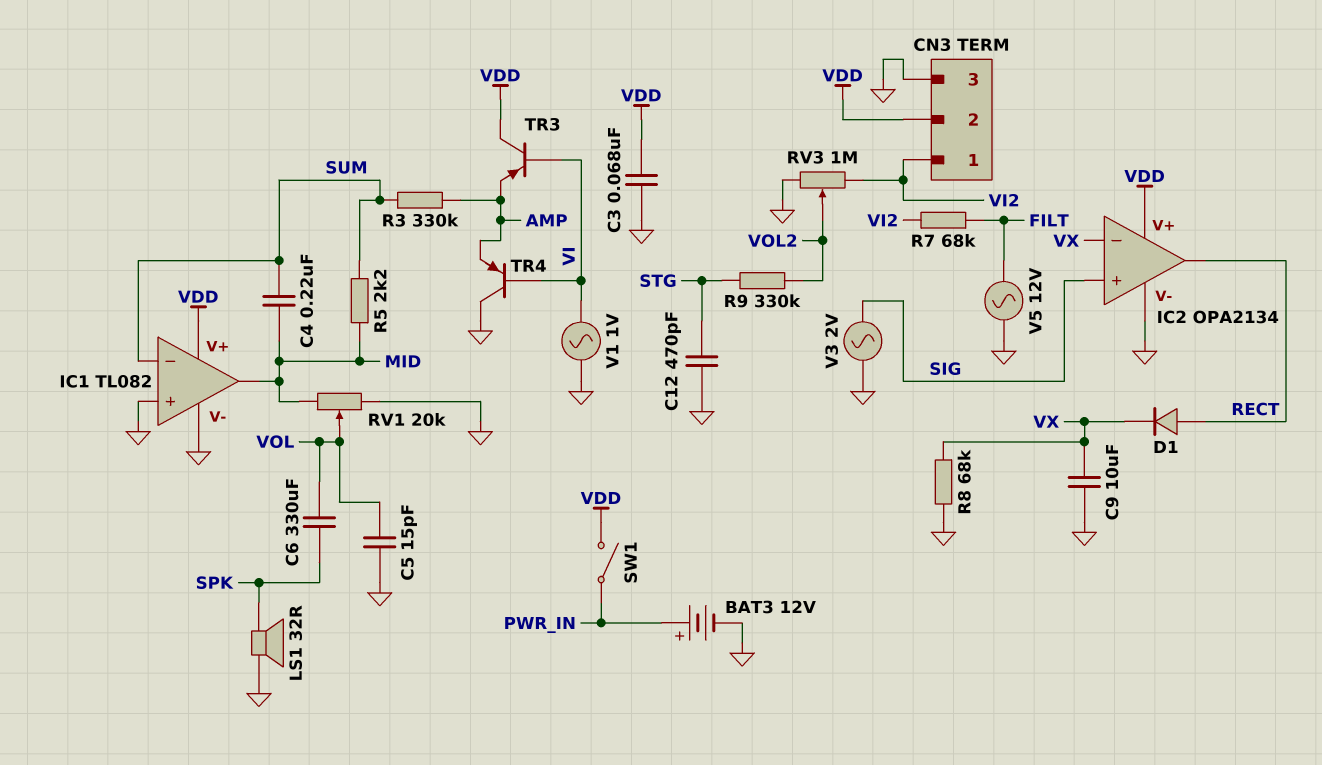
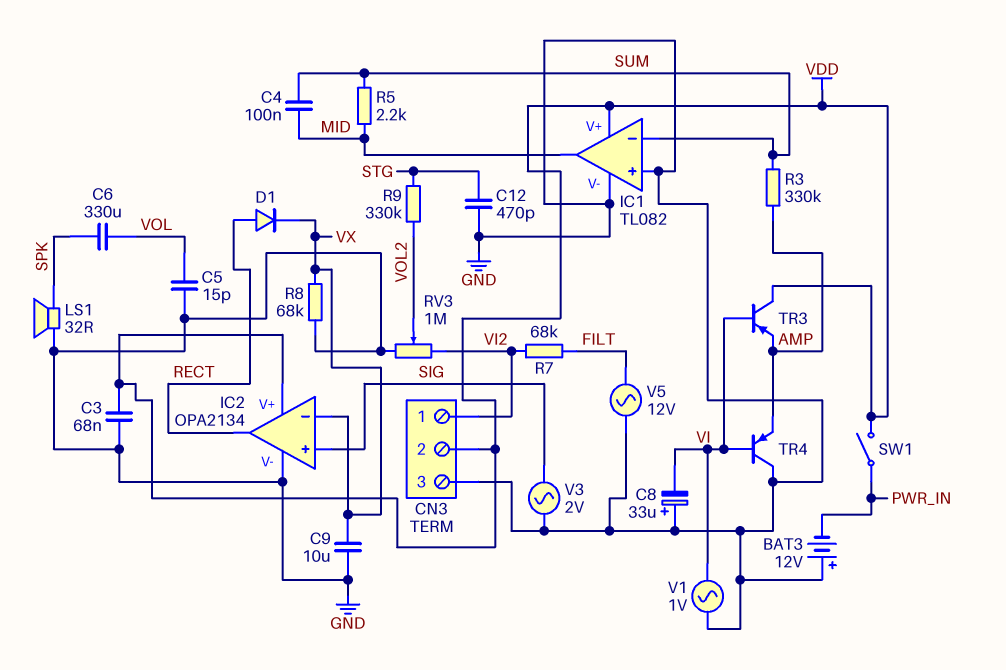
BAT3: 12V (plus PWR_IN, minus GND) -> 12V (plus GND, minus PWR_IN)
C4: 220nF (MID, SUM) -> 100nF (MID, SUM)
C8: none -> 33uF (plus GND, minus VI)
RV1: 20k (GND, MID, wiper VOL) -> none

